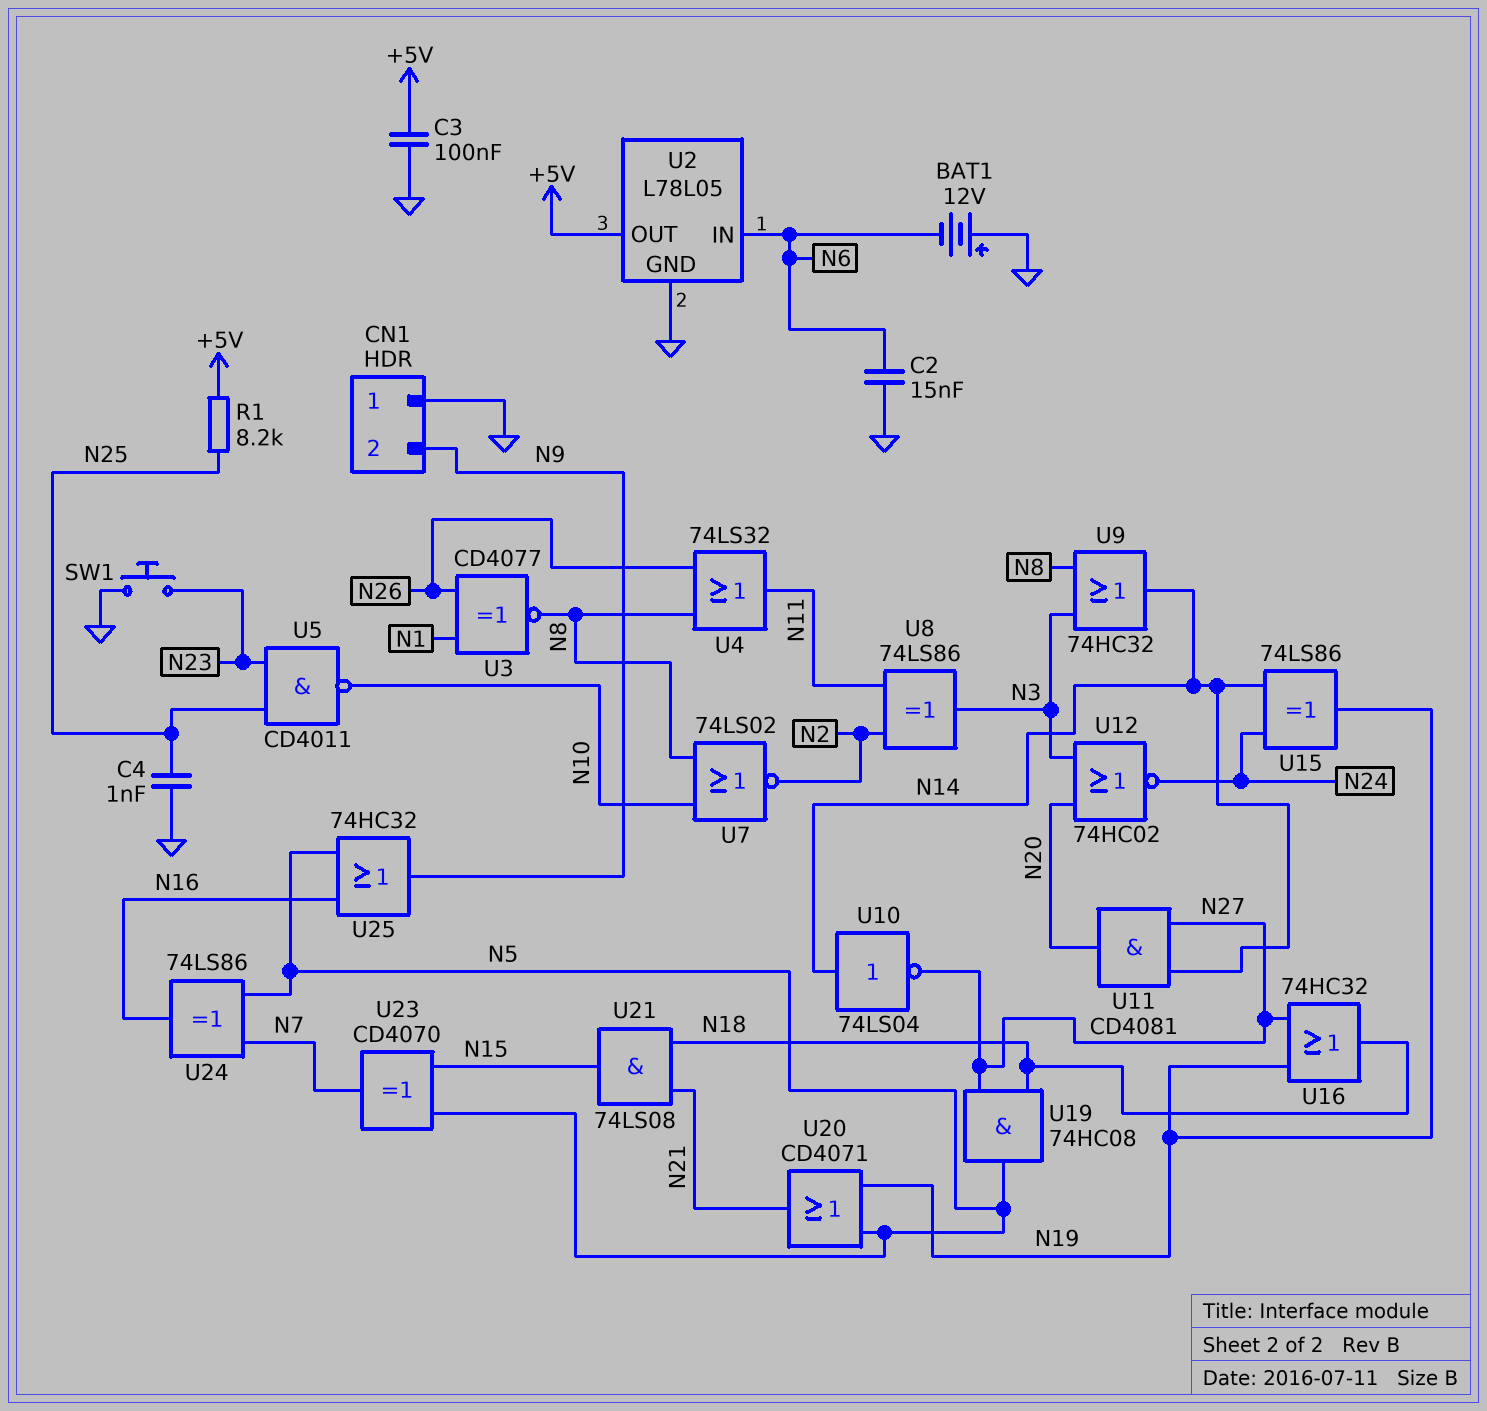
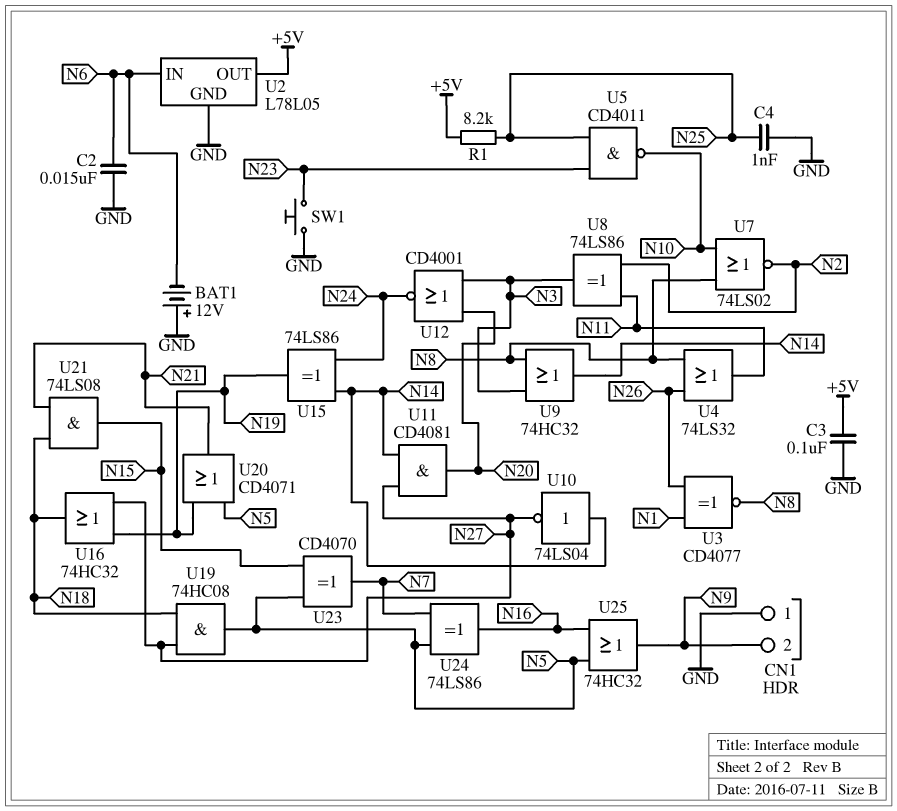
U12: NOR 74HC02 (in N3, in N20, out N24) -> NOR CD4001 (in N3, in N20, out N24)

